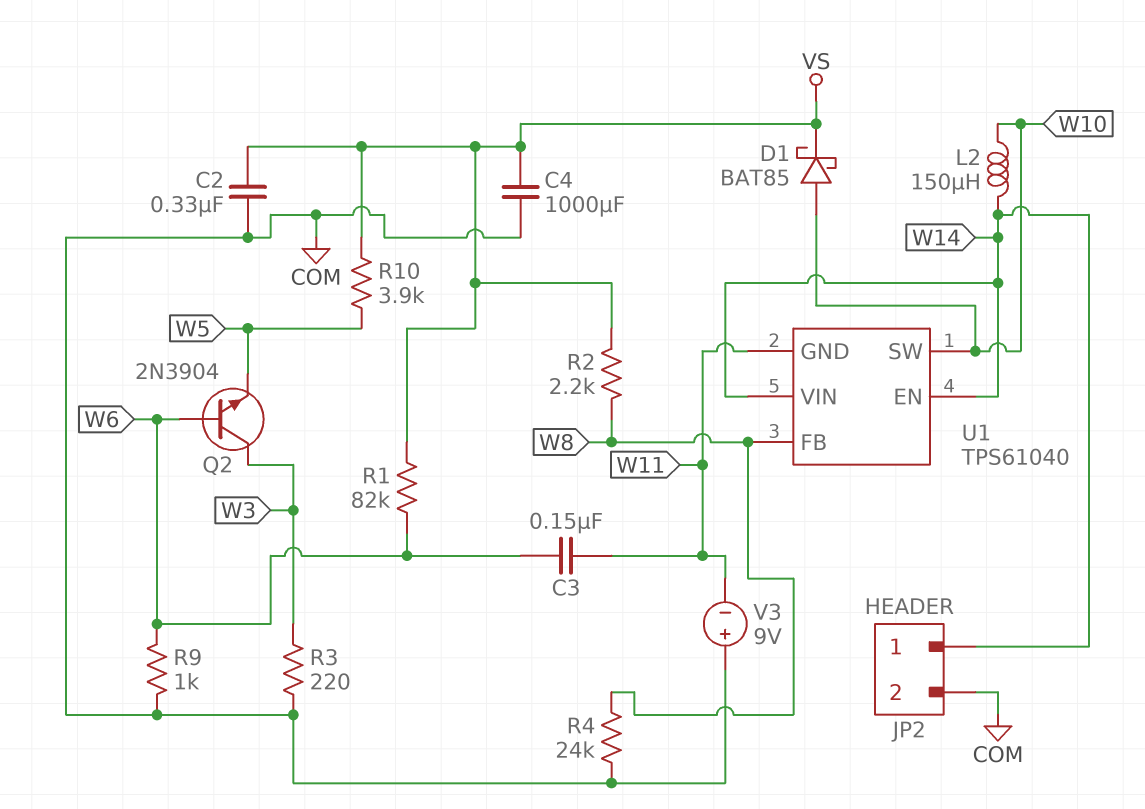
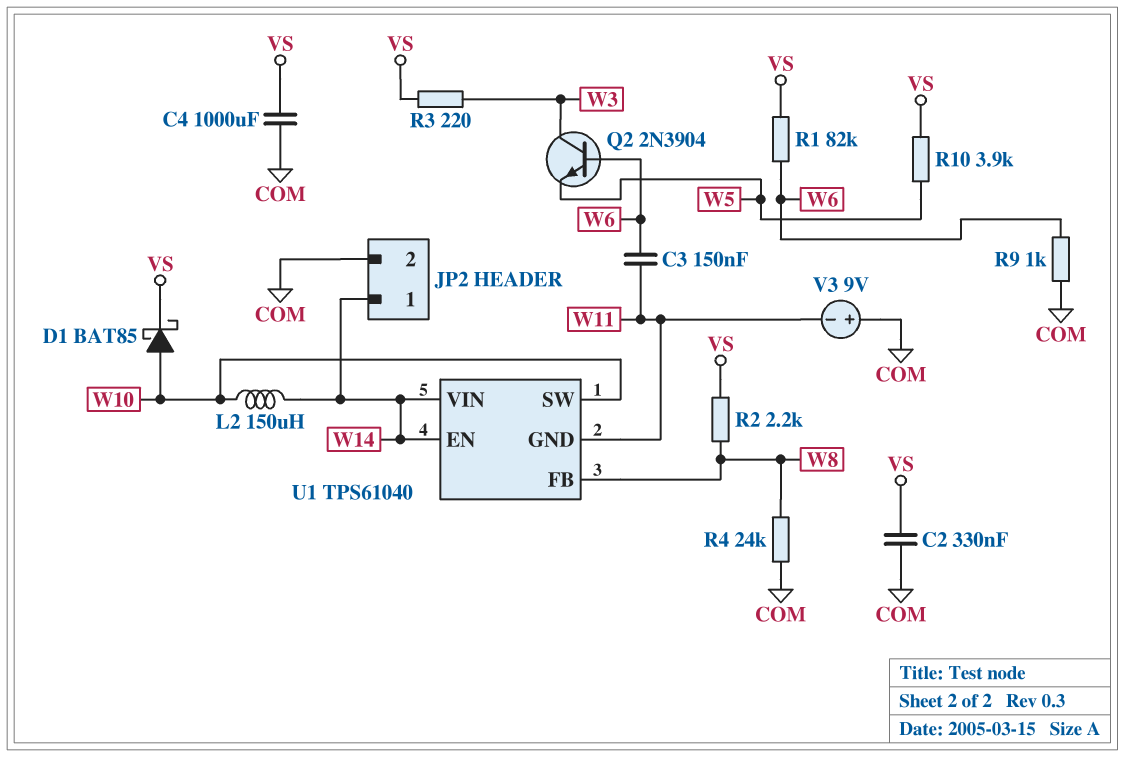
R3: 220 (COM, W3) -> 220 (VS, W3)

